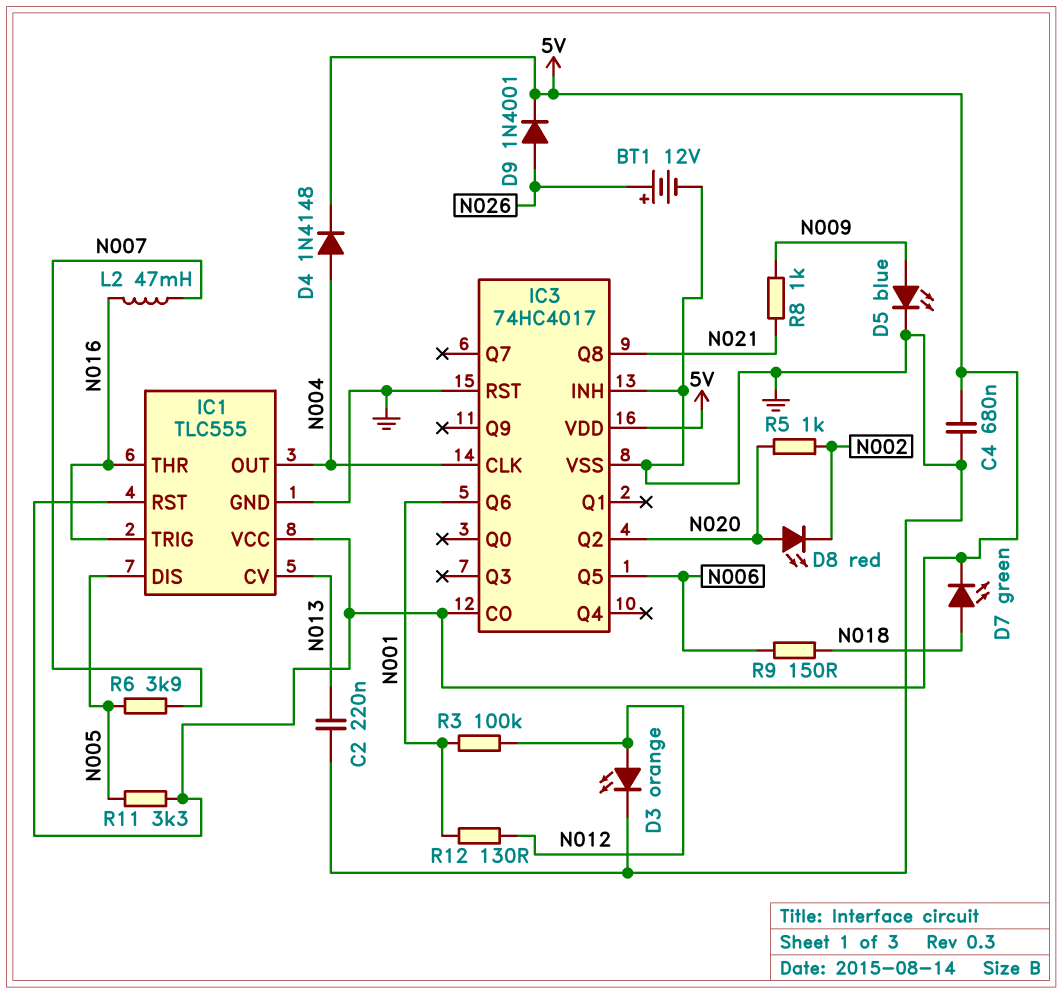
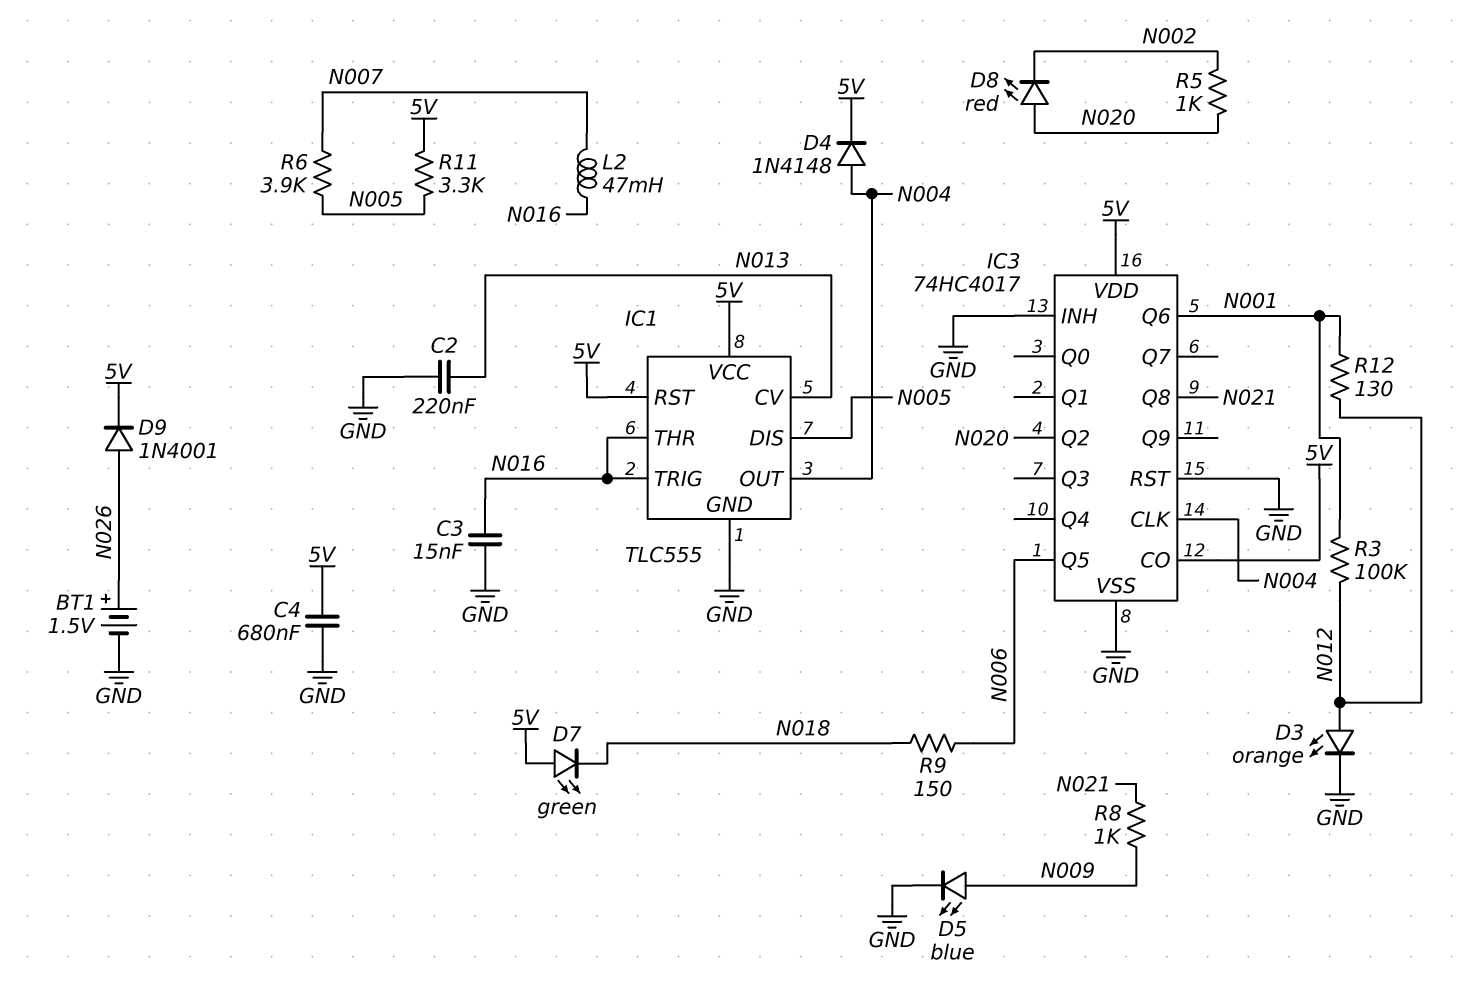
BT1: 12V (plus N026, minus GND) -> 1.5V (plus N026, minus GND)
C3: none -> 15nF (GND, N016)
D7: LED green (A N018, K 5V) -> LED green (A 5V, K N018)

